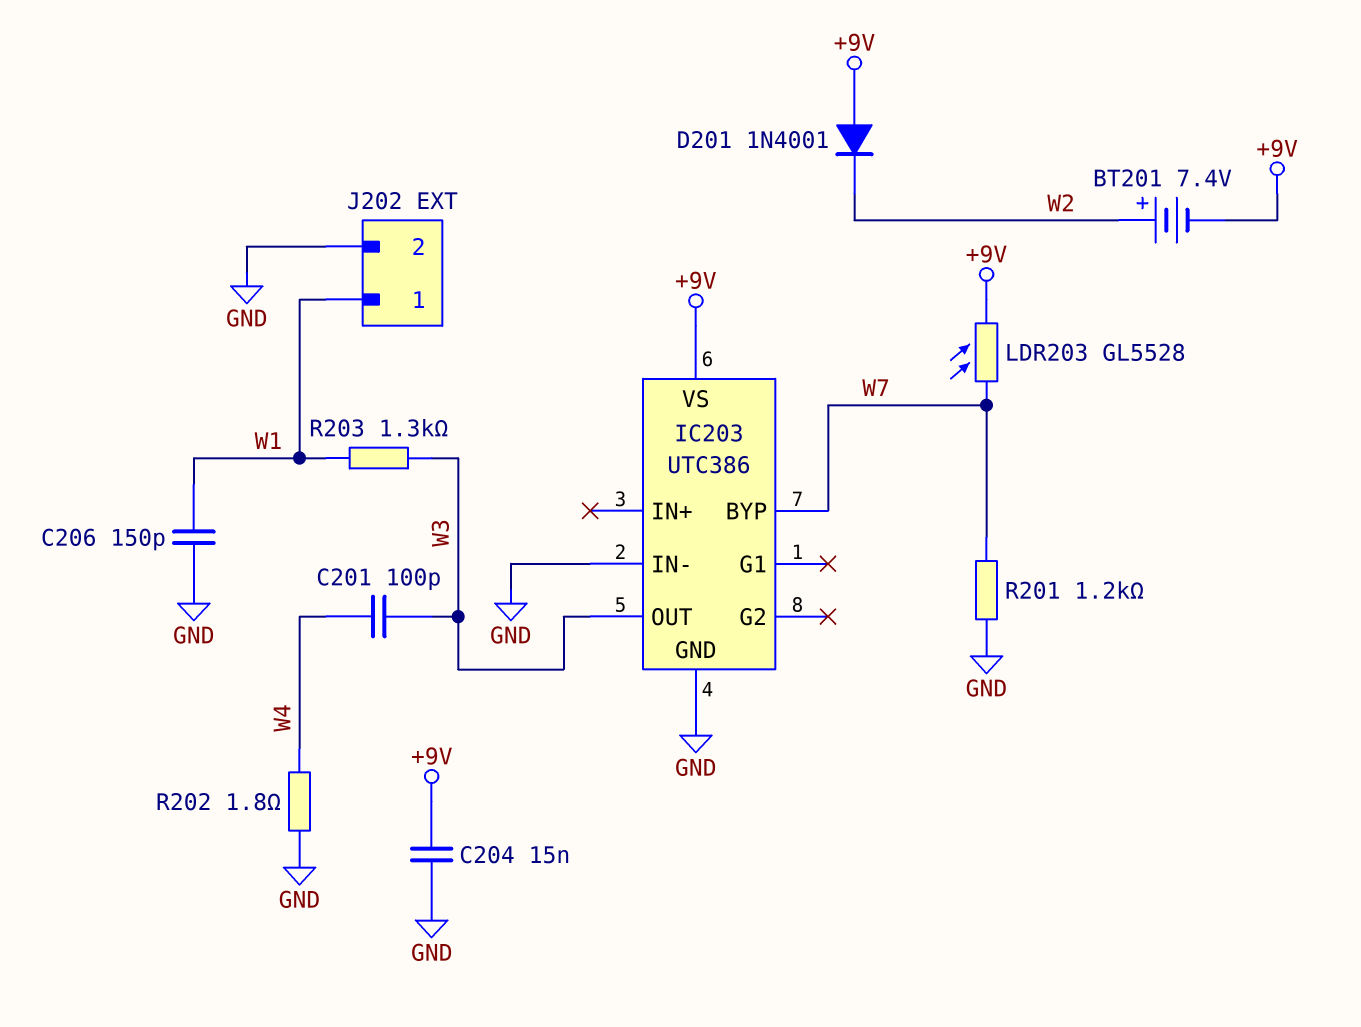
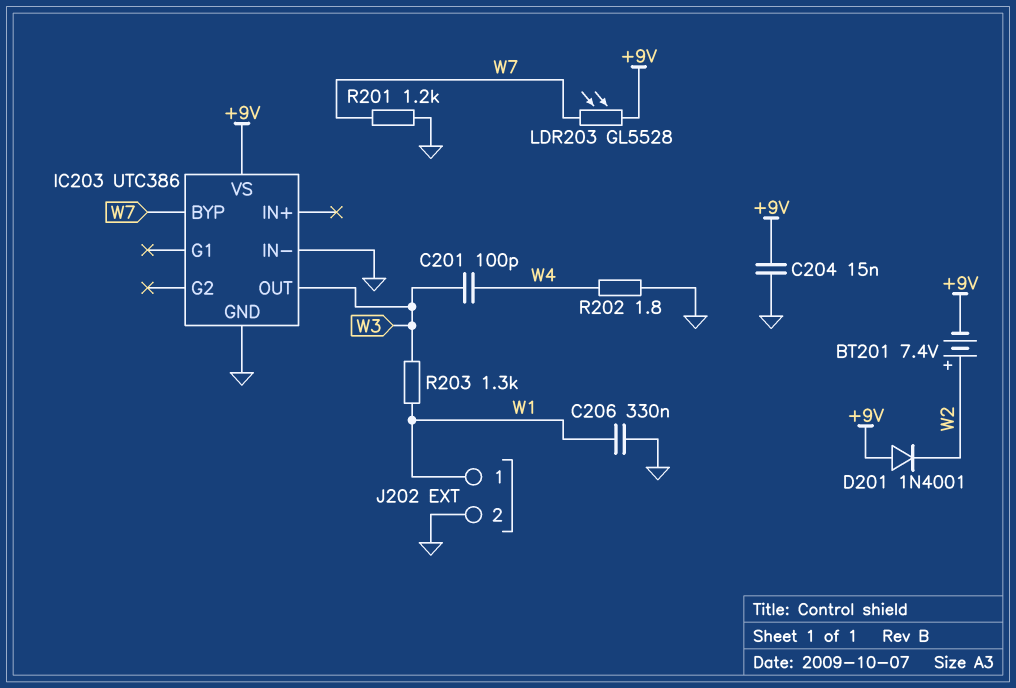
C206: 150pF (GND, W1) -> 330nF (GND, W1)

